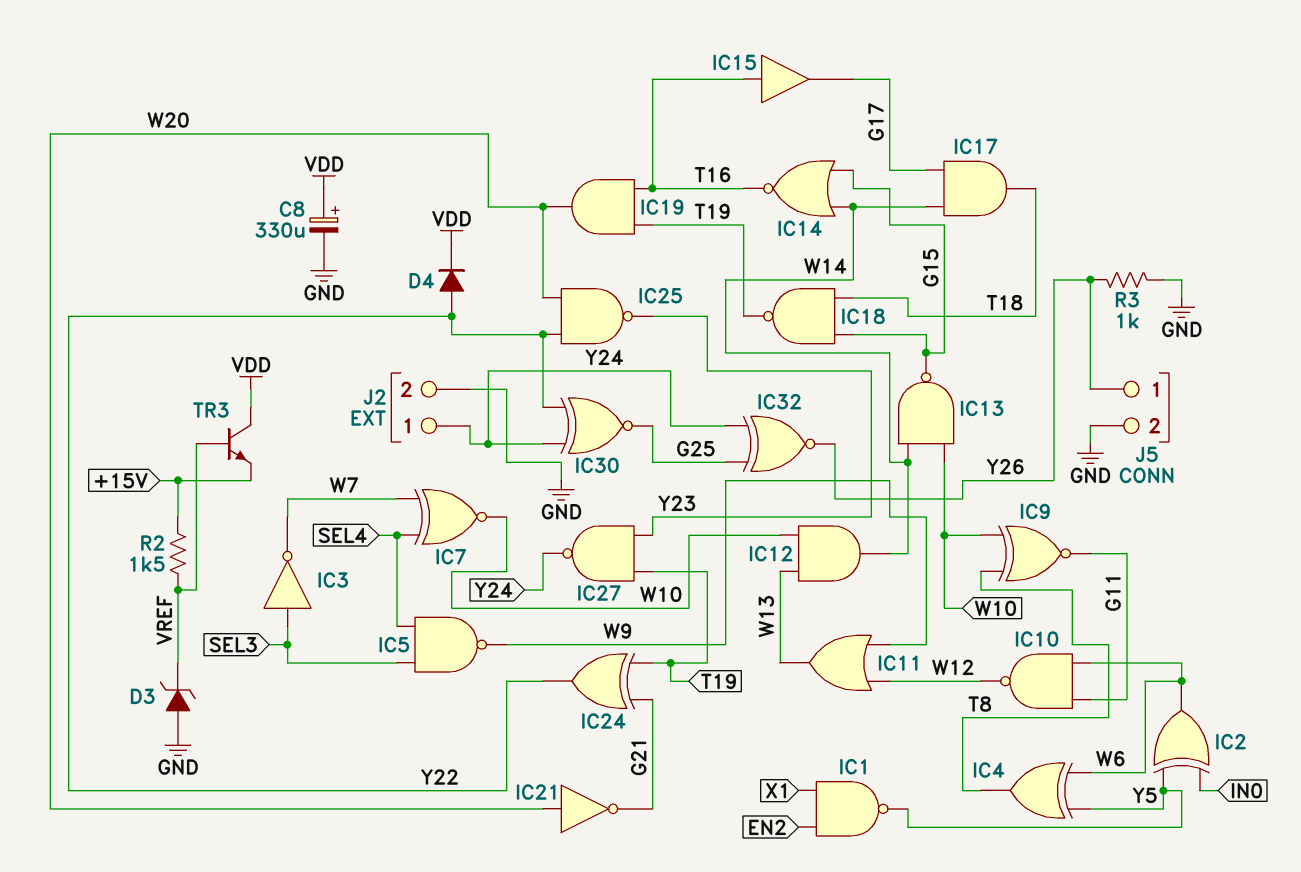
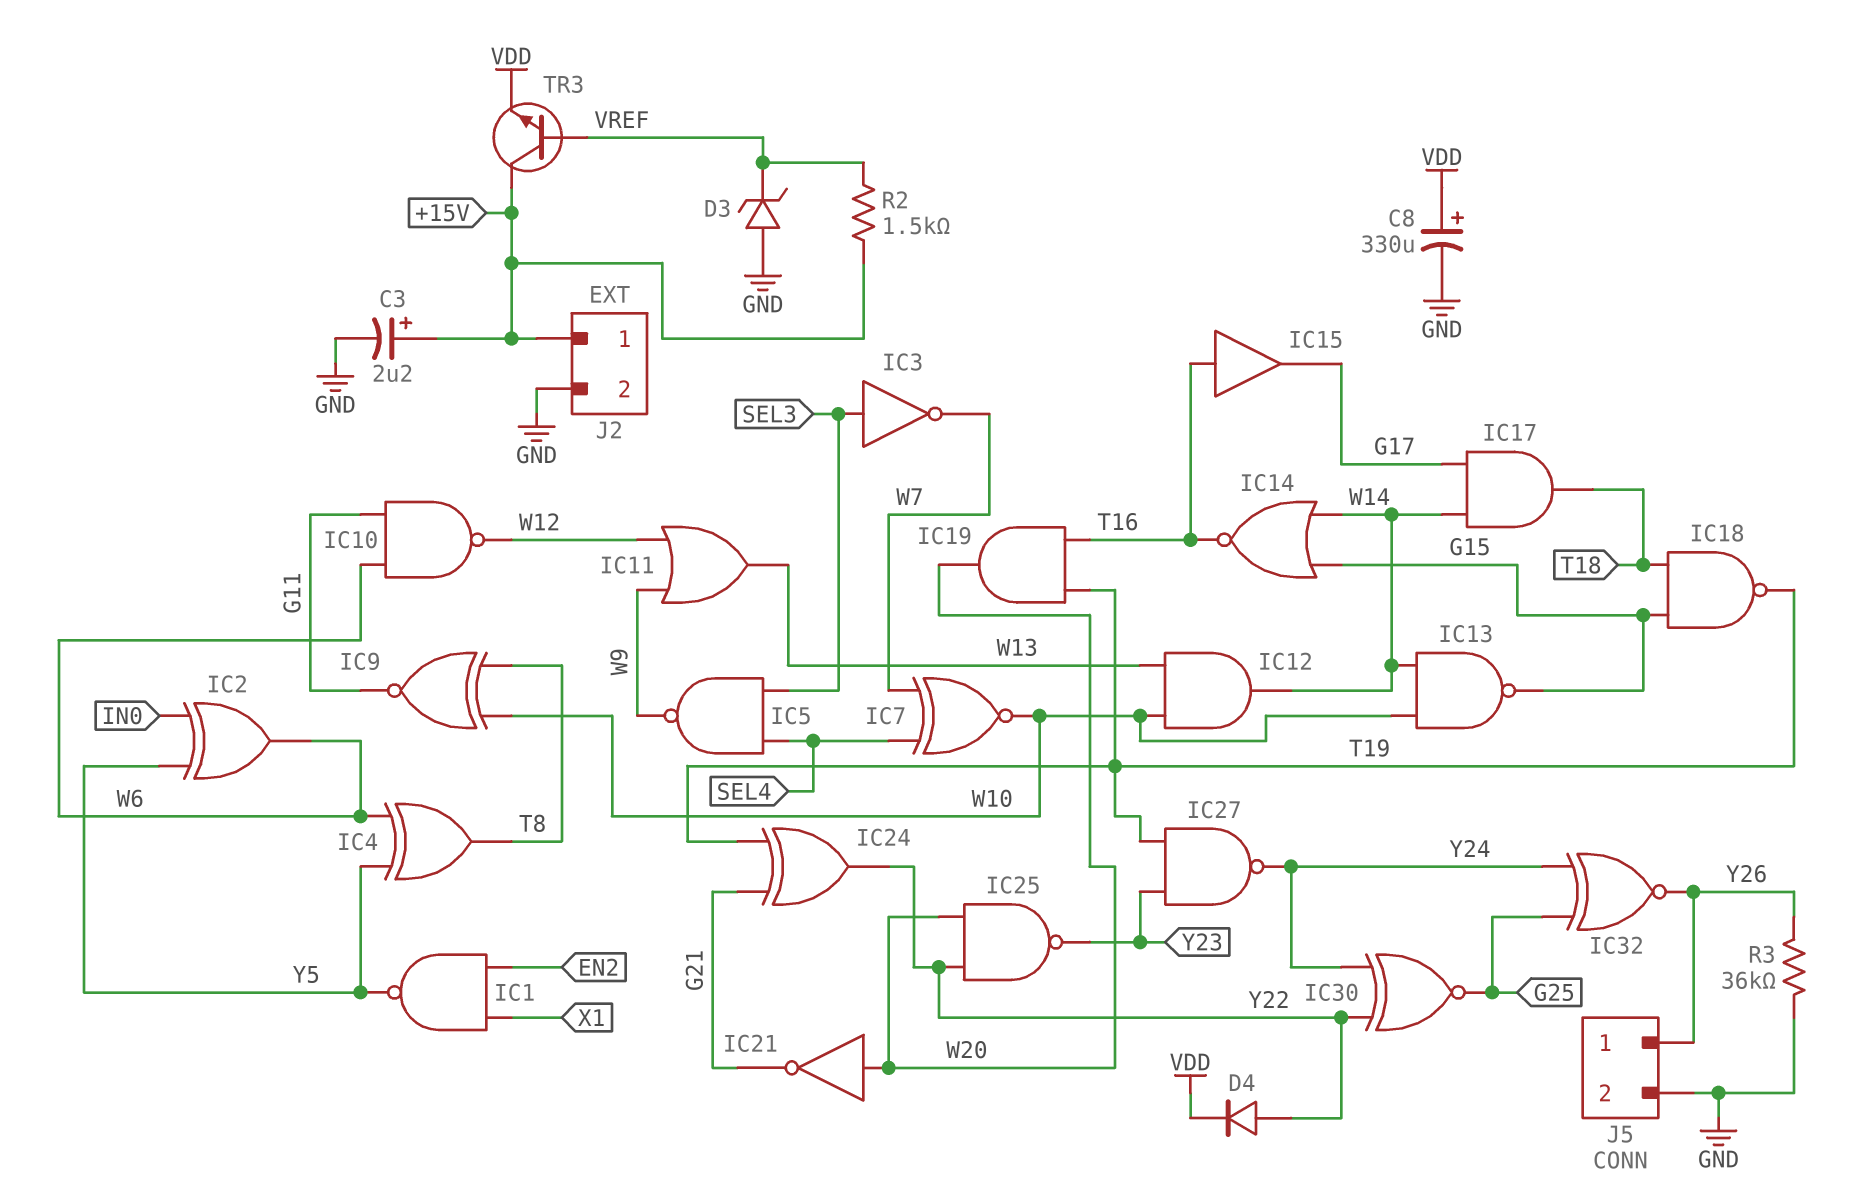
C3: none -> 2.2uF (plus +15V, minus GND)
J2 pin 1: Y24 -> +15V
R3: 1k (GND, Y26) -> 36k (GND, Y26)
TR3: NPN (B VREF, C VDD, E +15V) -> NPN (B VREF, C +15V, E VDD)

